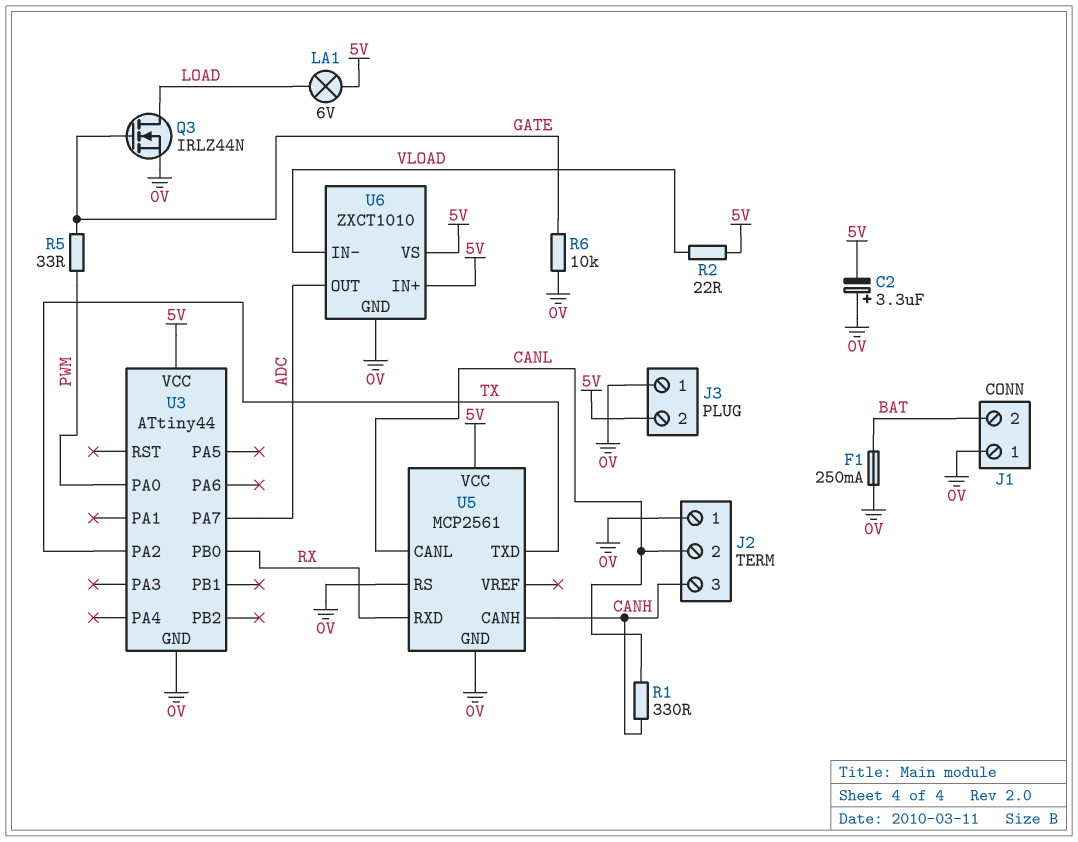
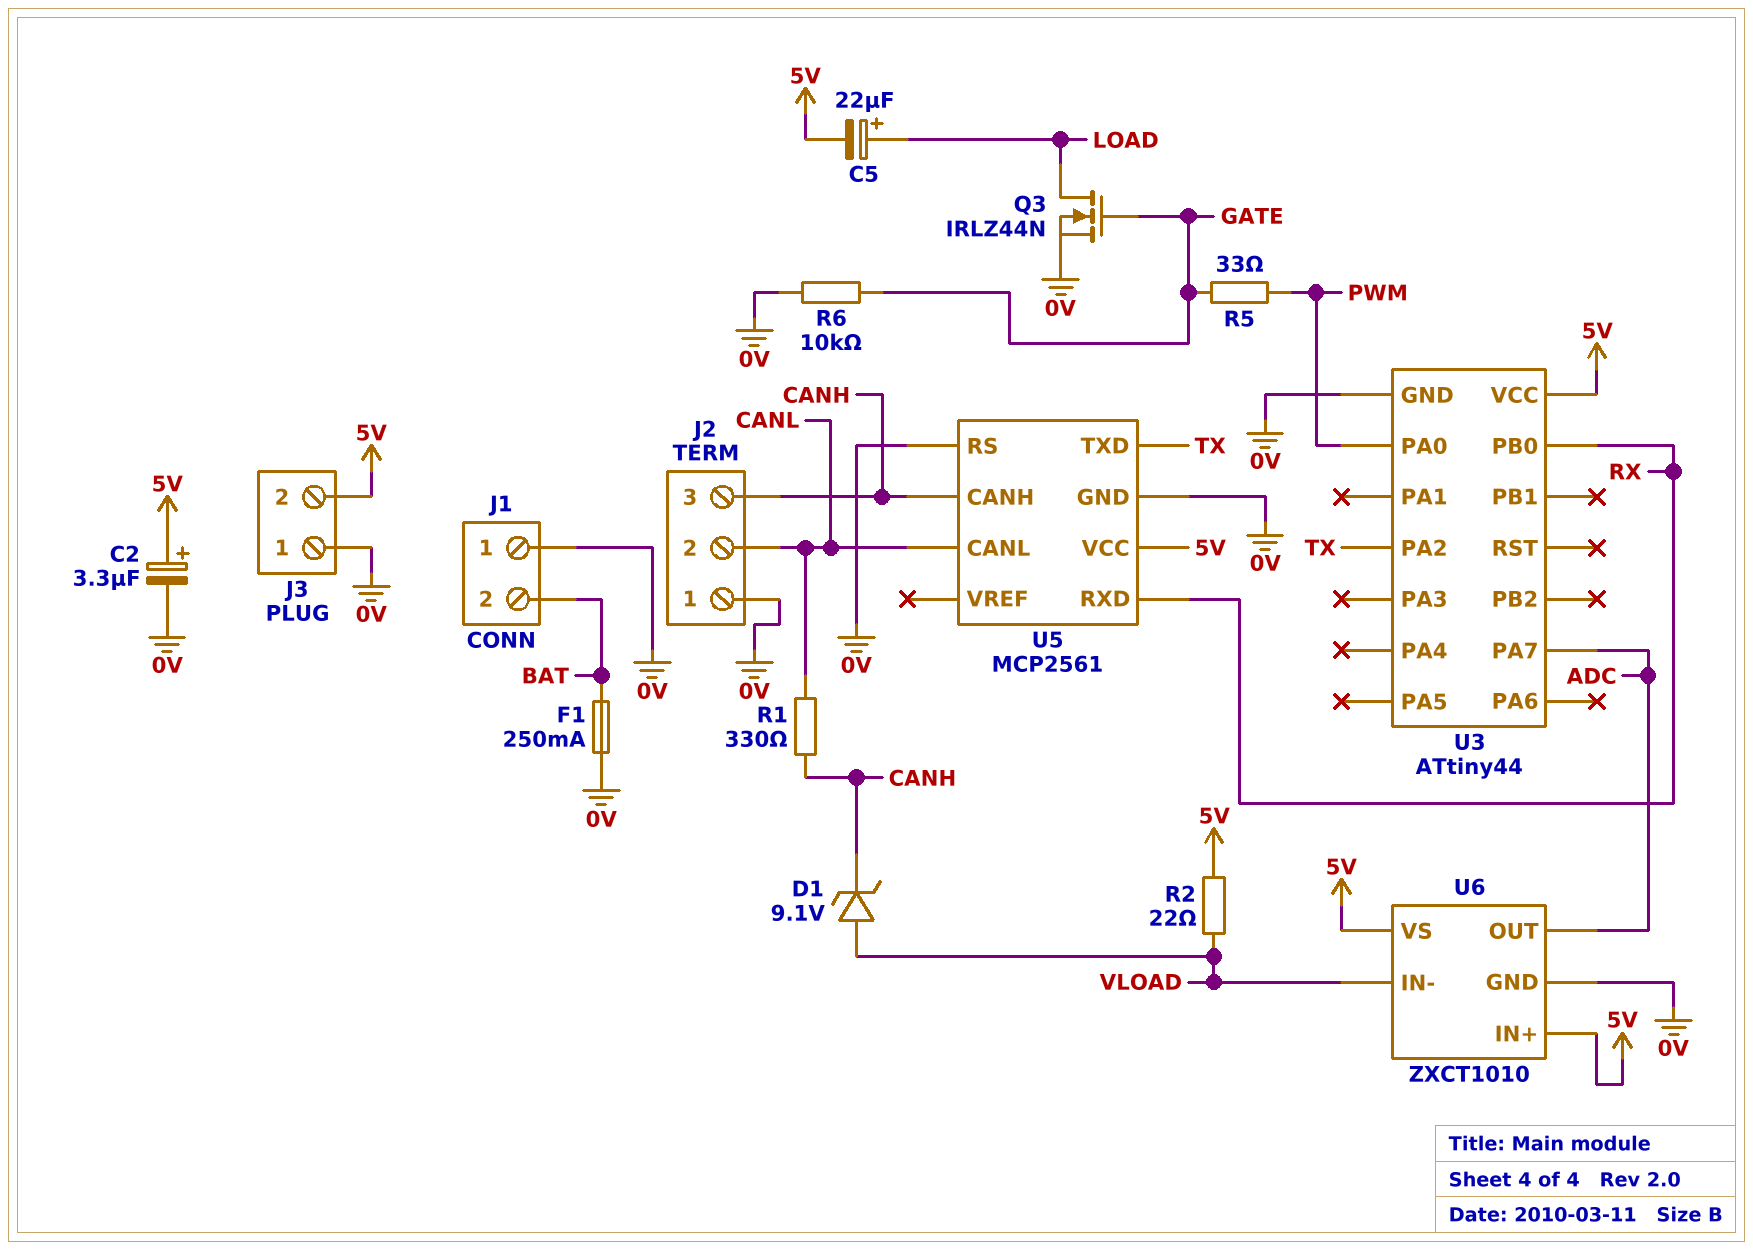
C2: 3.3uF (plus 0V, minus 5V) -> 3.3uF (plus 5V, minus 0V)
C5: none -> 22uF (plus LOAD, minus 5V)
D1: none -> zener 9.1V (A VLOAD, K CANH)
LA1: lamp 6V (5V, LOAD) -> none

